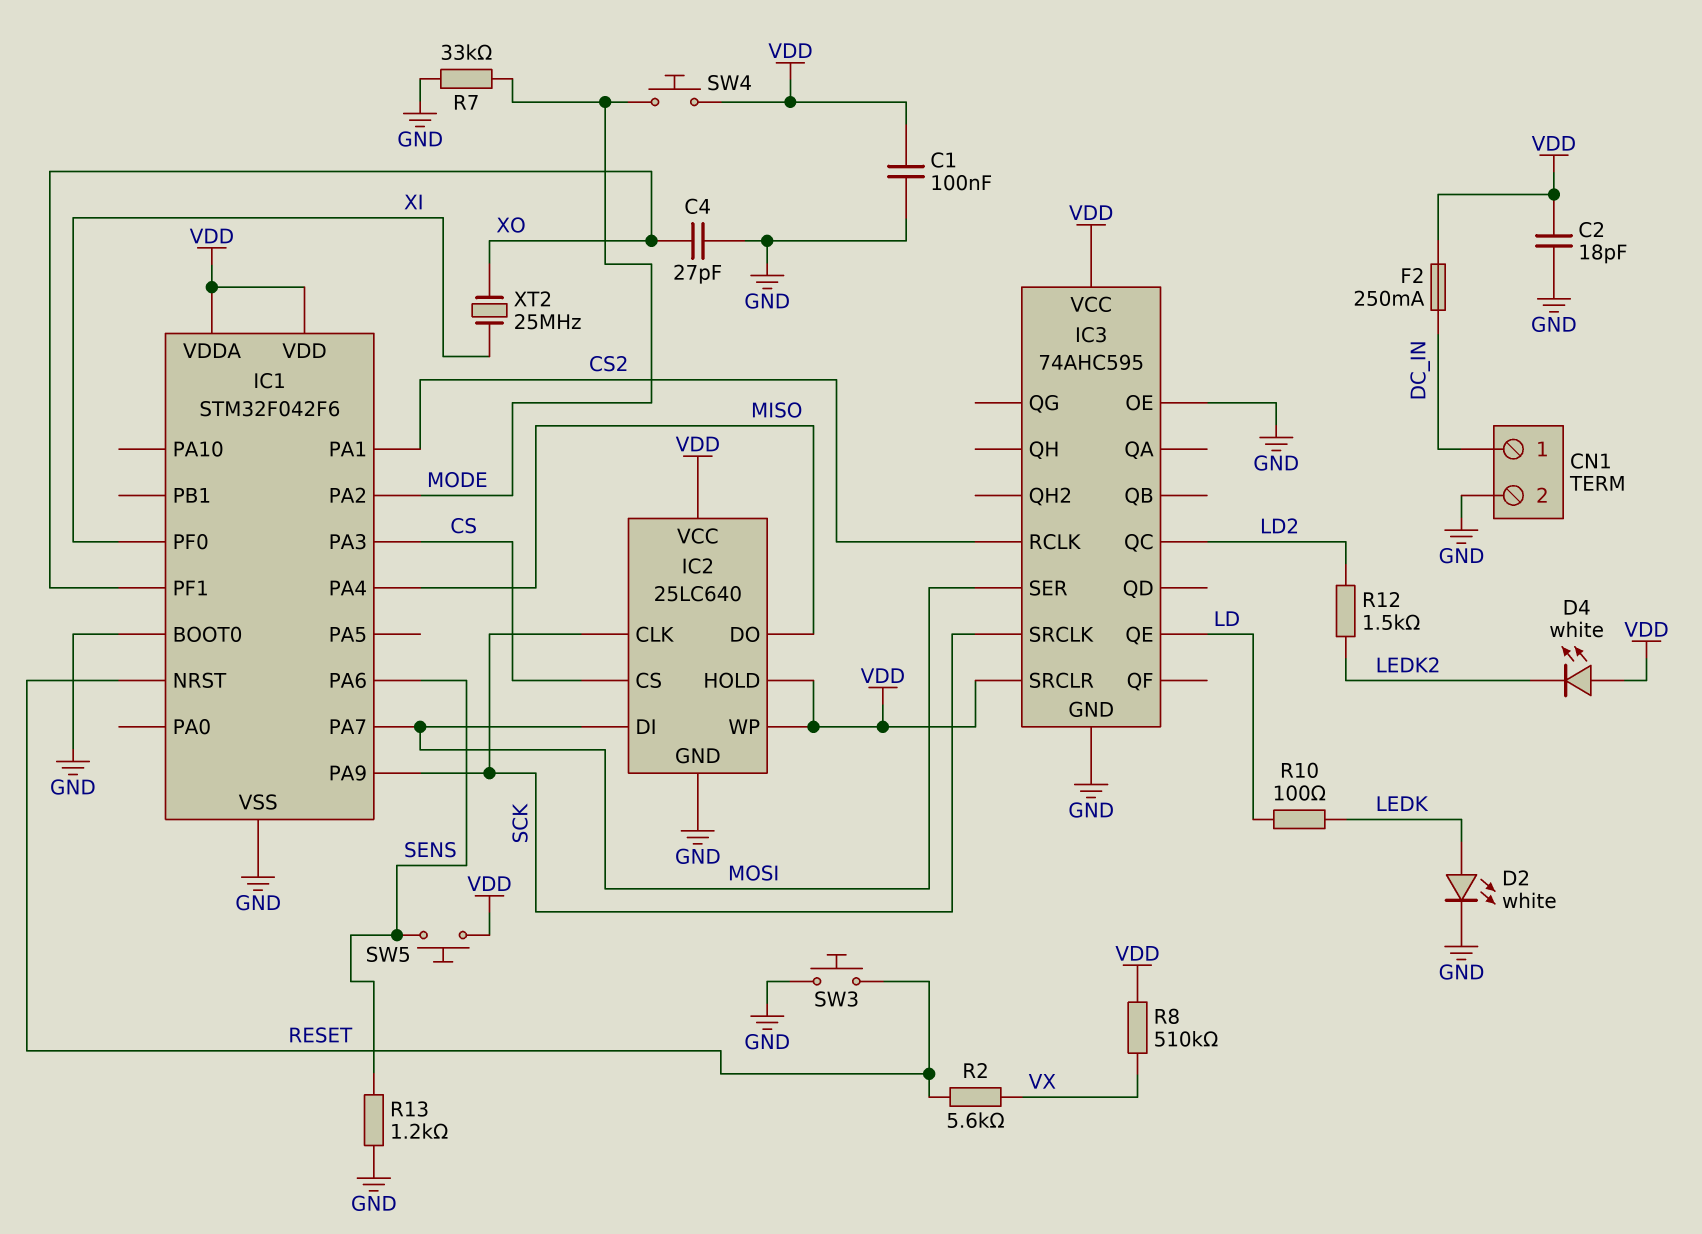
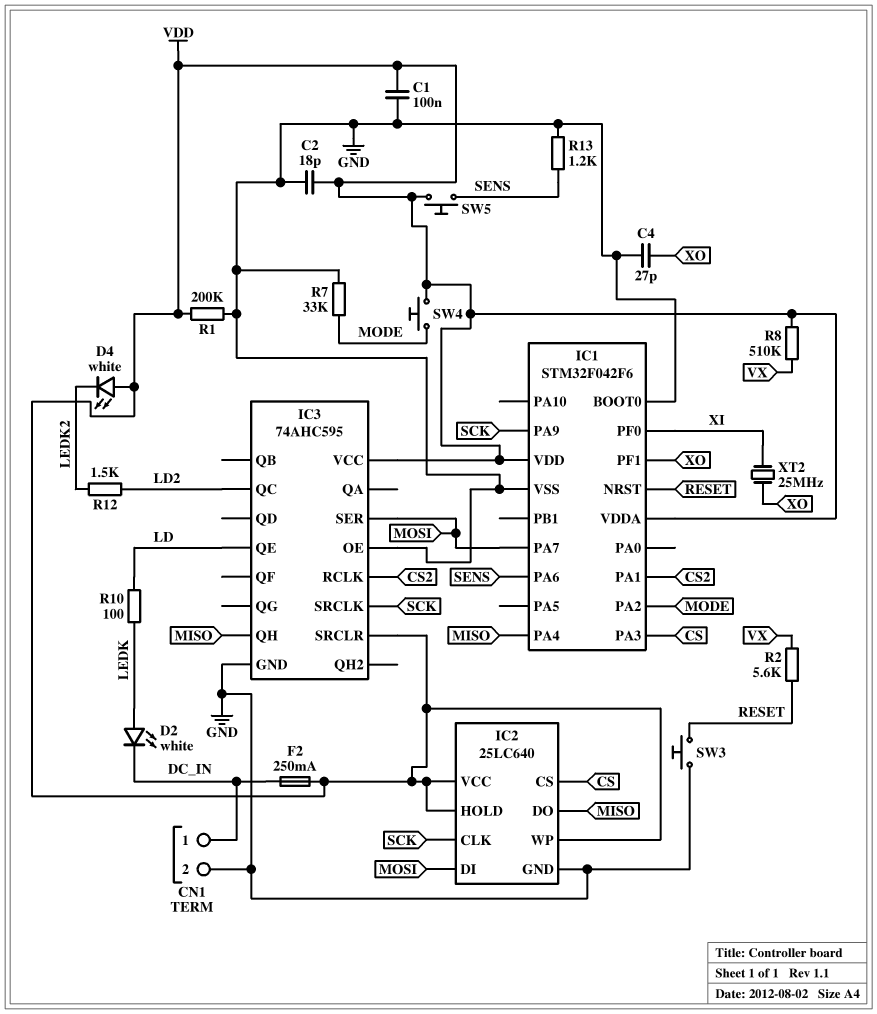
D2: LED white (A LEDK, K GND) -> LED white (A LEDK, K DC_IN)
IC3 pin QH: none -> MISO
R1: none -> 200k (GND, VDD)

